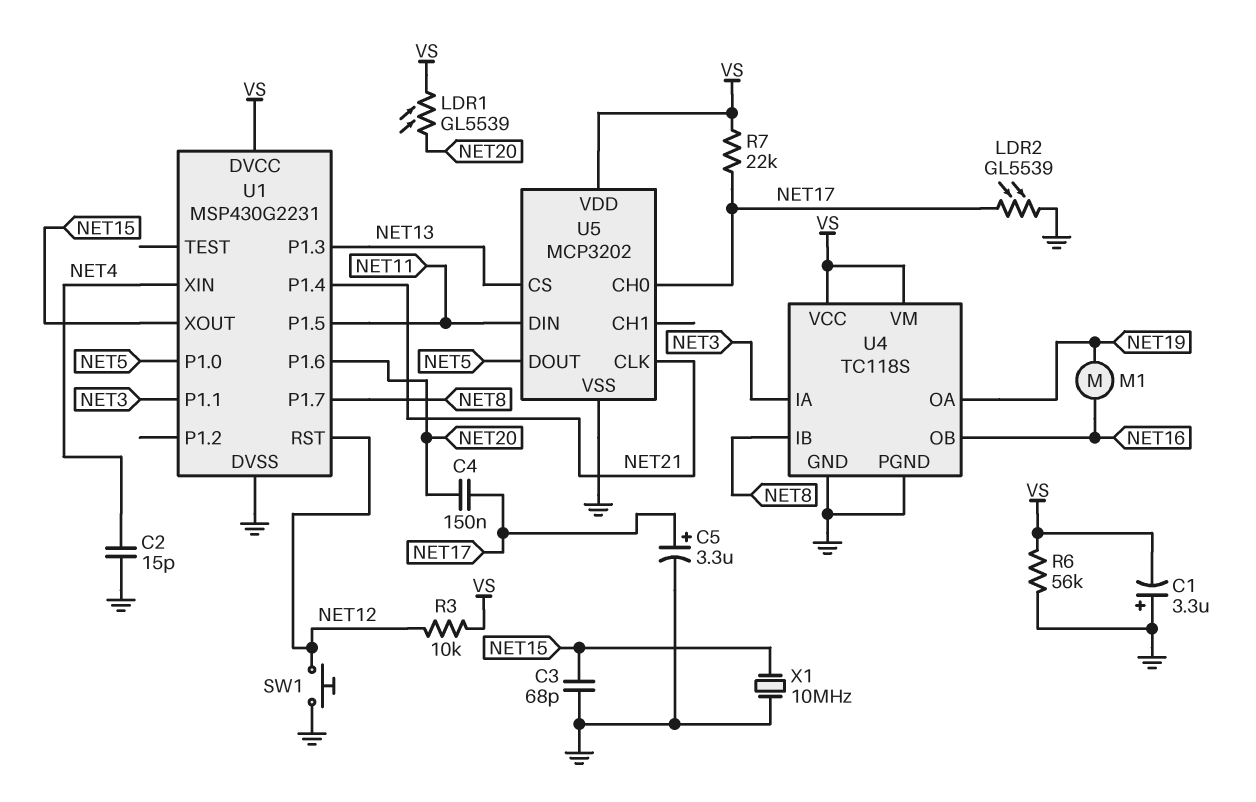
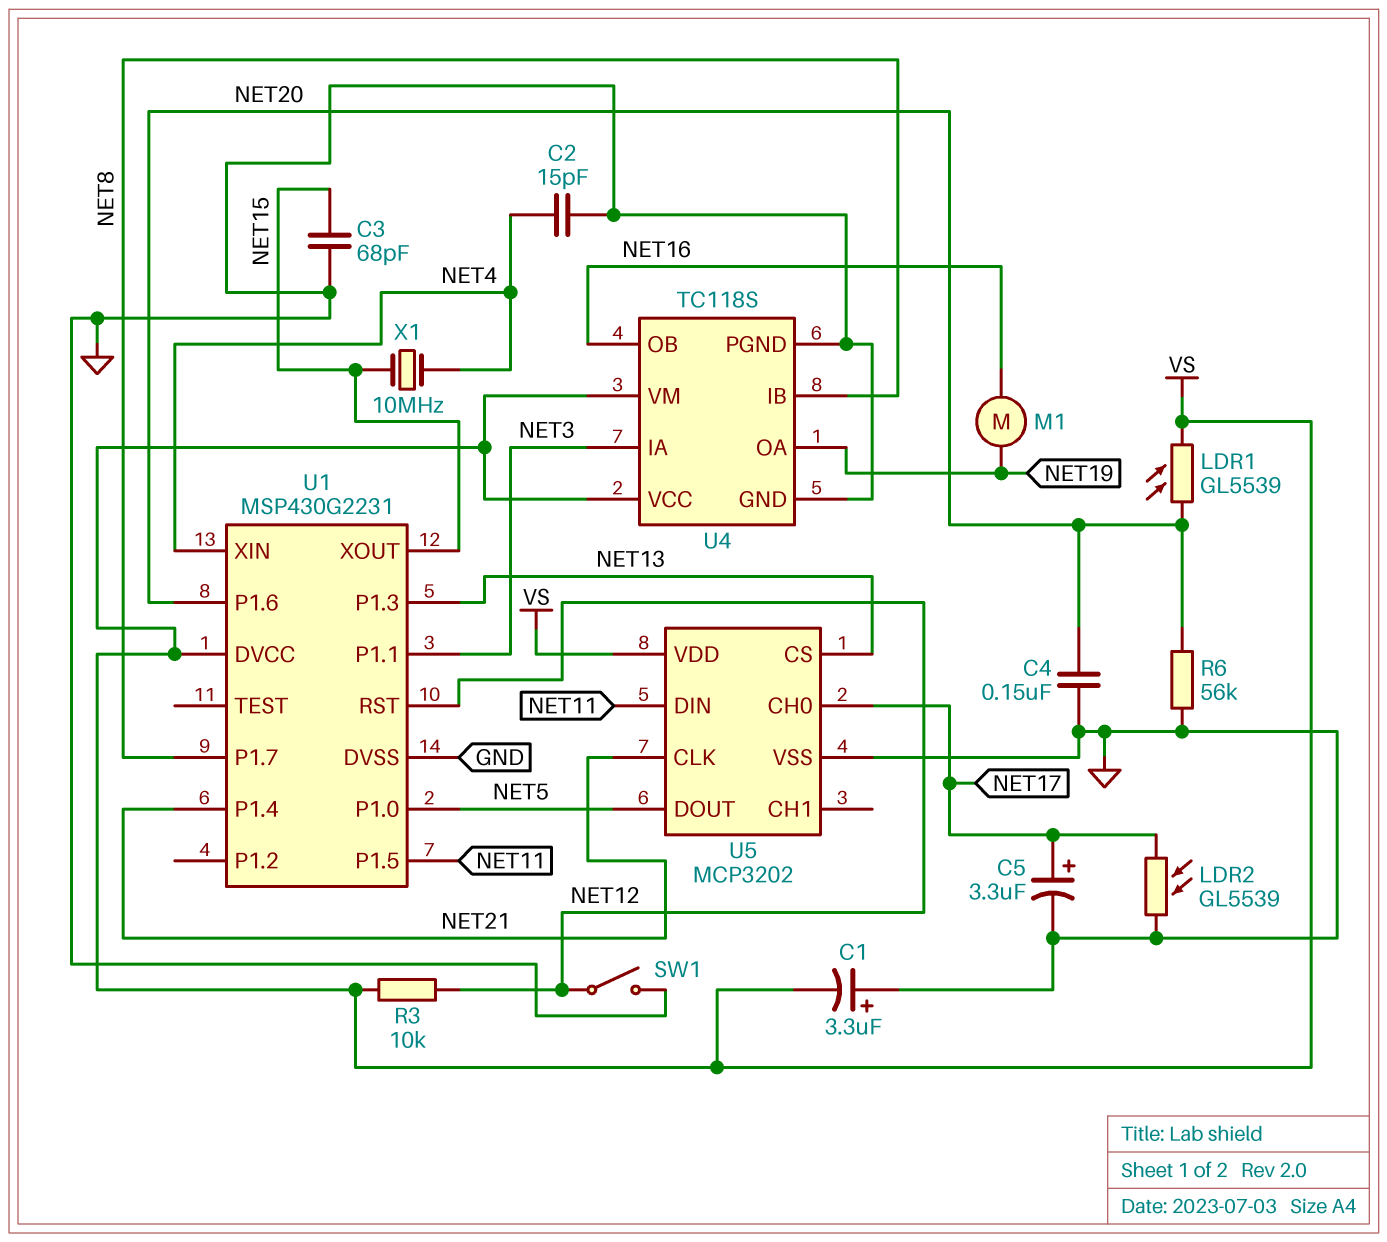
C4: 150nF (NET17, NET20) -> 150nF (GND, NET20)
R6: 56k (GND, VS) -> 56k (GND, NET20)
R7: 22k (NET17, VS) -> none
SW1: button (GND, NET12) -> switch (GND, NET12)
X1: 10MHz (GND, NET15) -> 10MHz (NET4, NET15)

